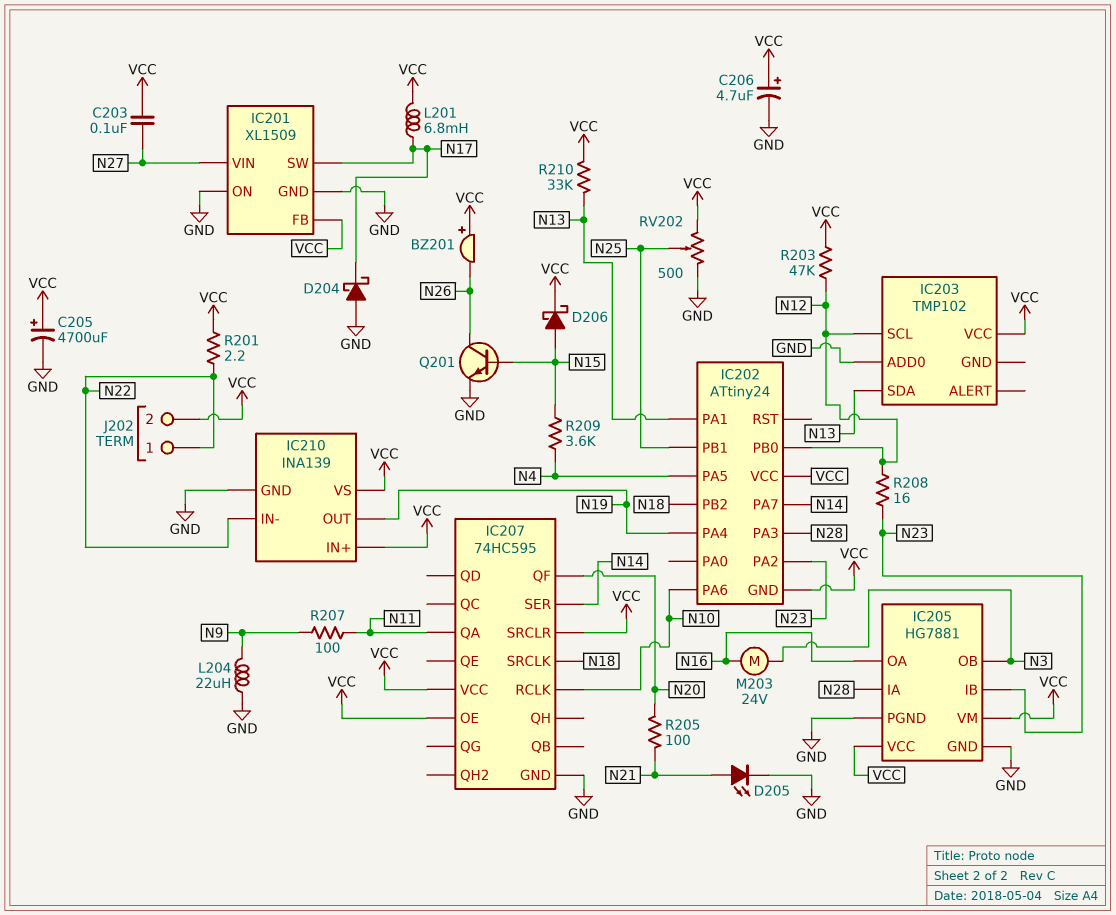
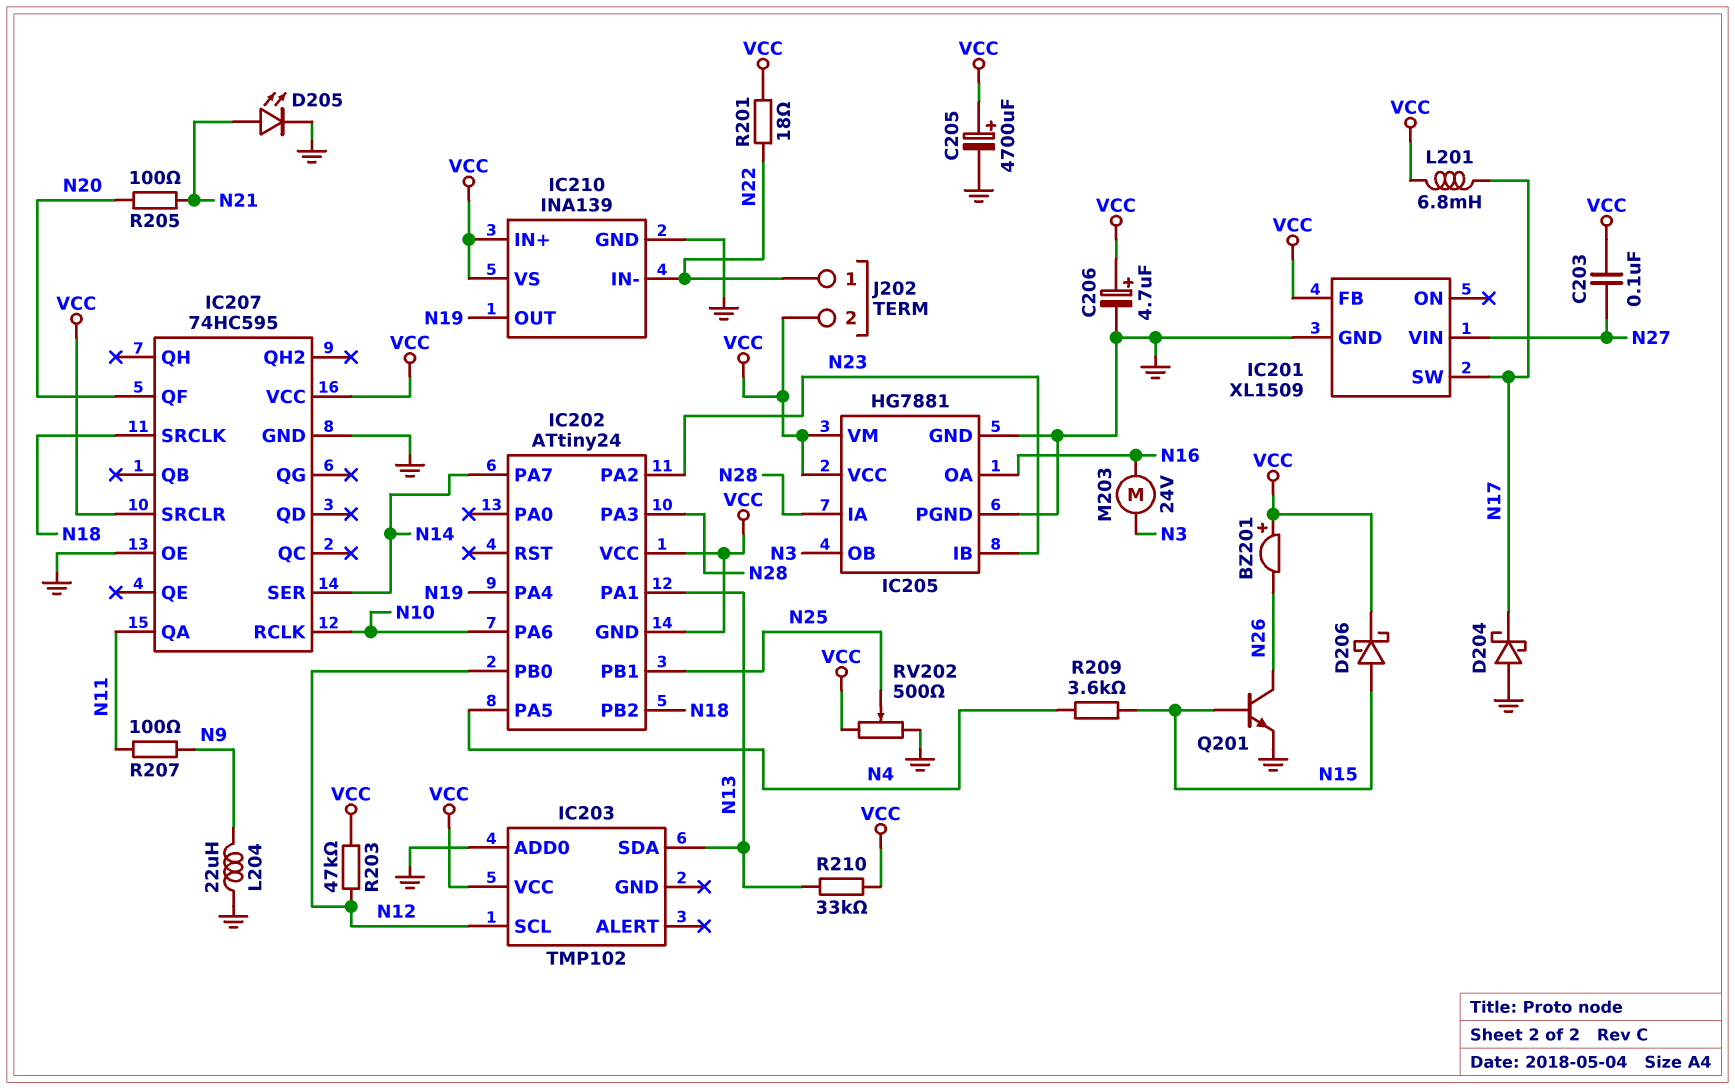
IC201 pin ON: GND -> none
IC207 pin OE: VCC -> GND
R201: 2.2 (N22, VCC) -> 18 (N22, VCC)
R208: 16 (N12, N23) -> none

